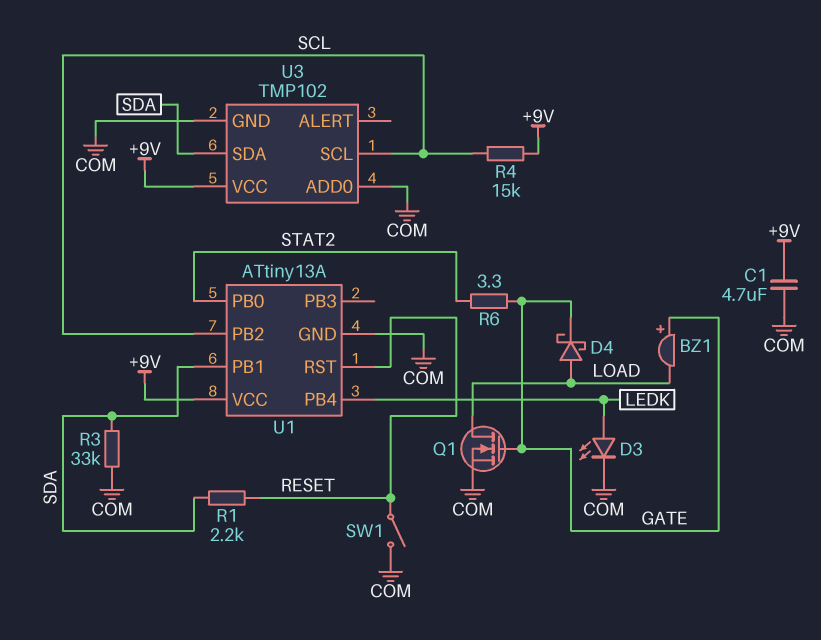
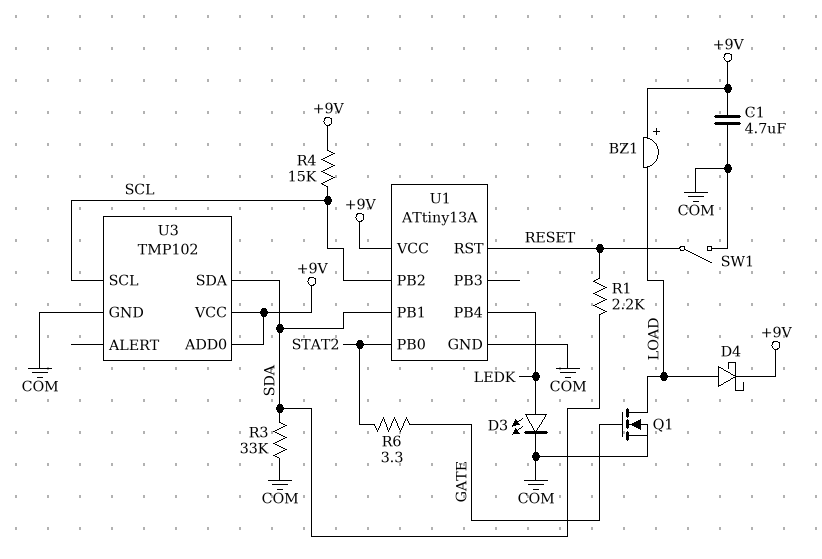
BZ1: buzzer (plus GATE, minus LOAD) -> buzzer (plus +9V, minus LOAD)
D4: schottky (A LOAD, K GATE) -> schottky (A LOAD, K +9V)
U3 pin ADD0: COM -> +9V

